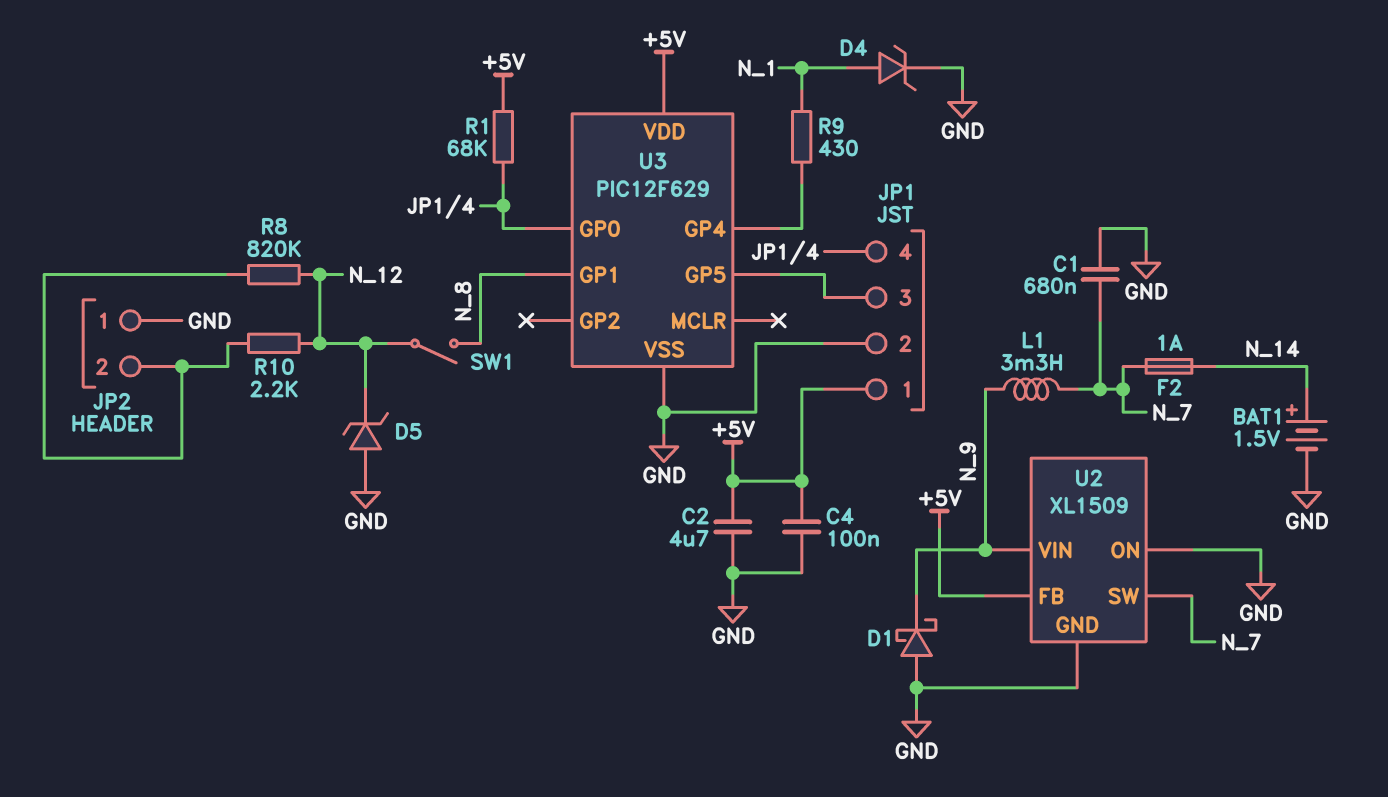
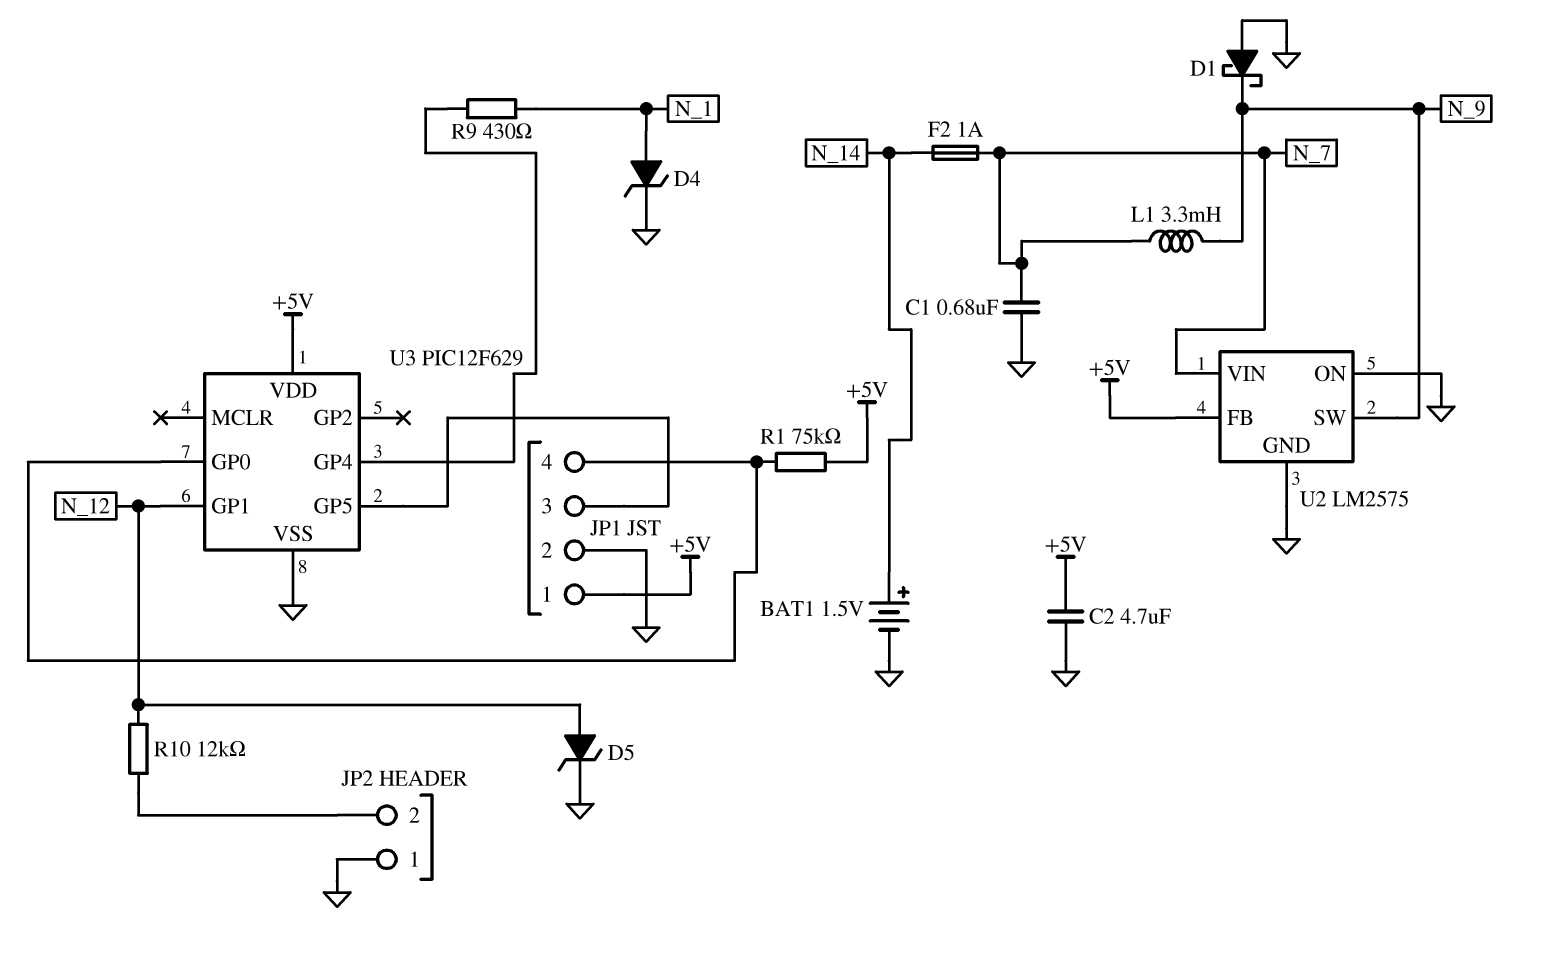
C4: 100nF (+5V, GND) -> none
D5: zener (A GND, K N_12) -> zener (A N_12, K GND)
R1: 68k (+5V, JP1/4) -> 75k (+5V, JP1/4)
R8: 820k (JP2/2, N_12) -> none
R10: 2.2k (JP2/2, N_12) -> 12k (JP2/2, N_12)
SW1: switch (N_8, N_12) -> none
U2: XL1509 -> LM2575
U2 pin SW: N_7 -> N_9
U2 pin VIN: N_9 -> N_7
U3 pin GP1: N_8 -> N_12

